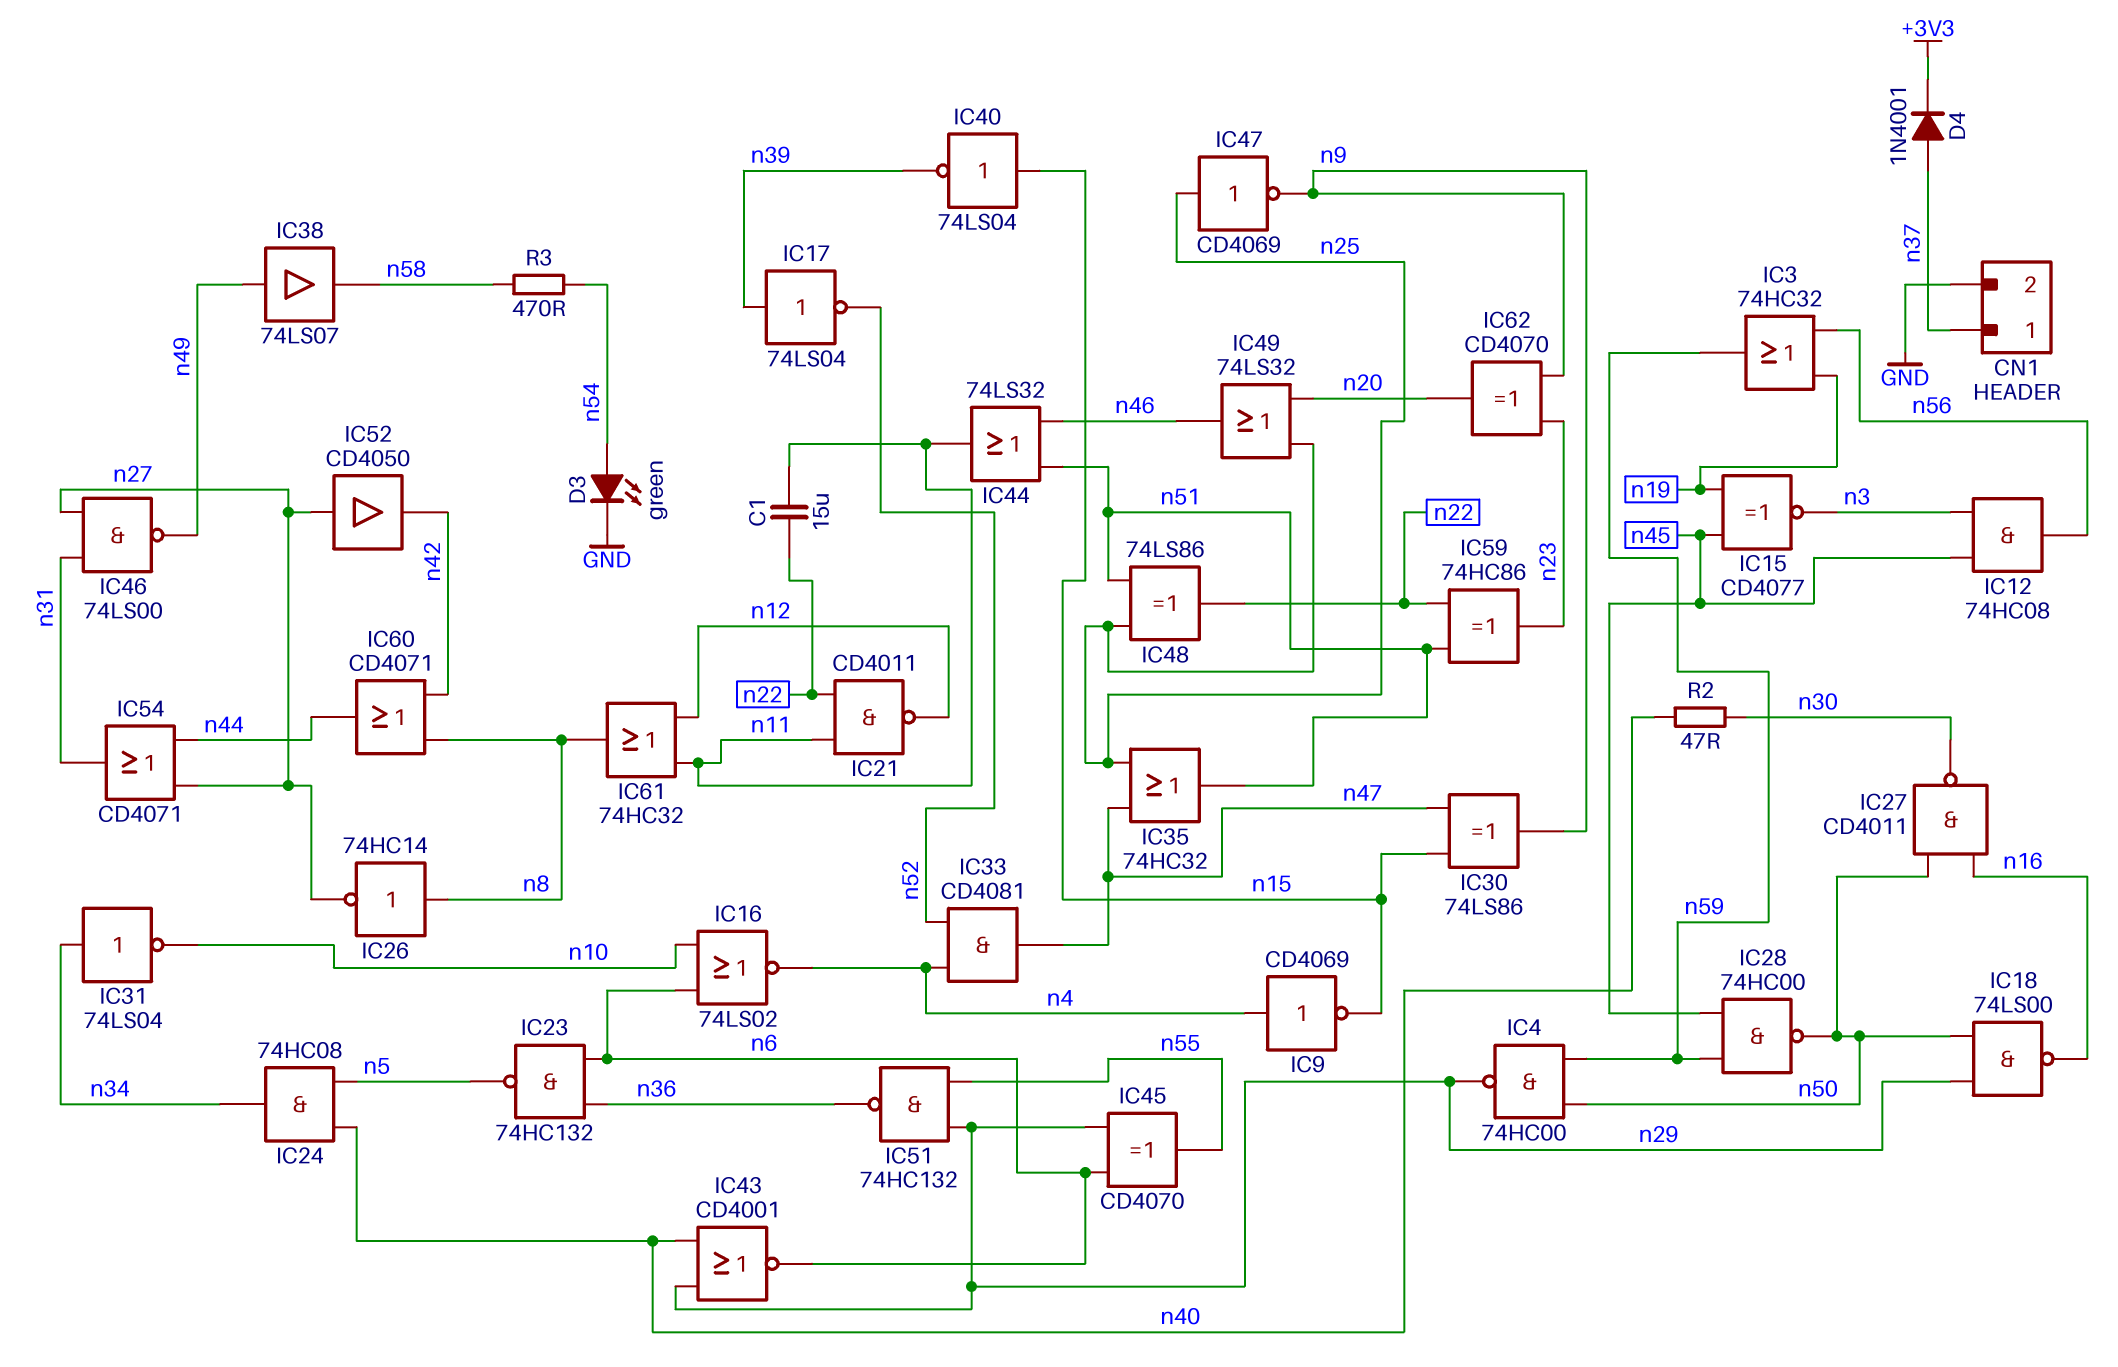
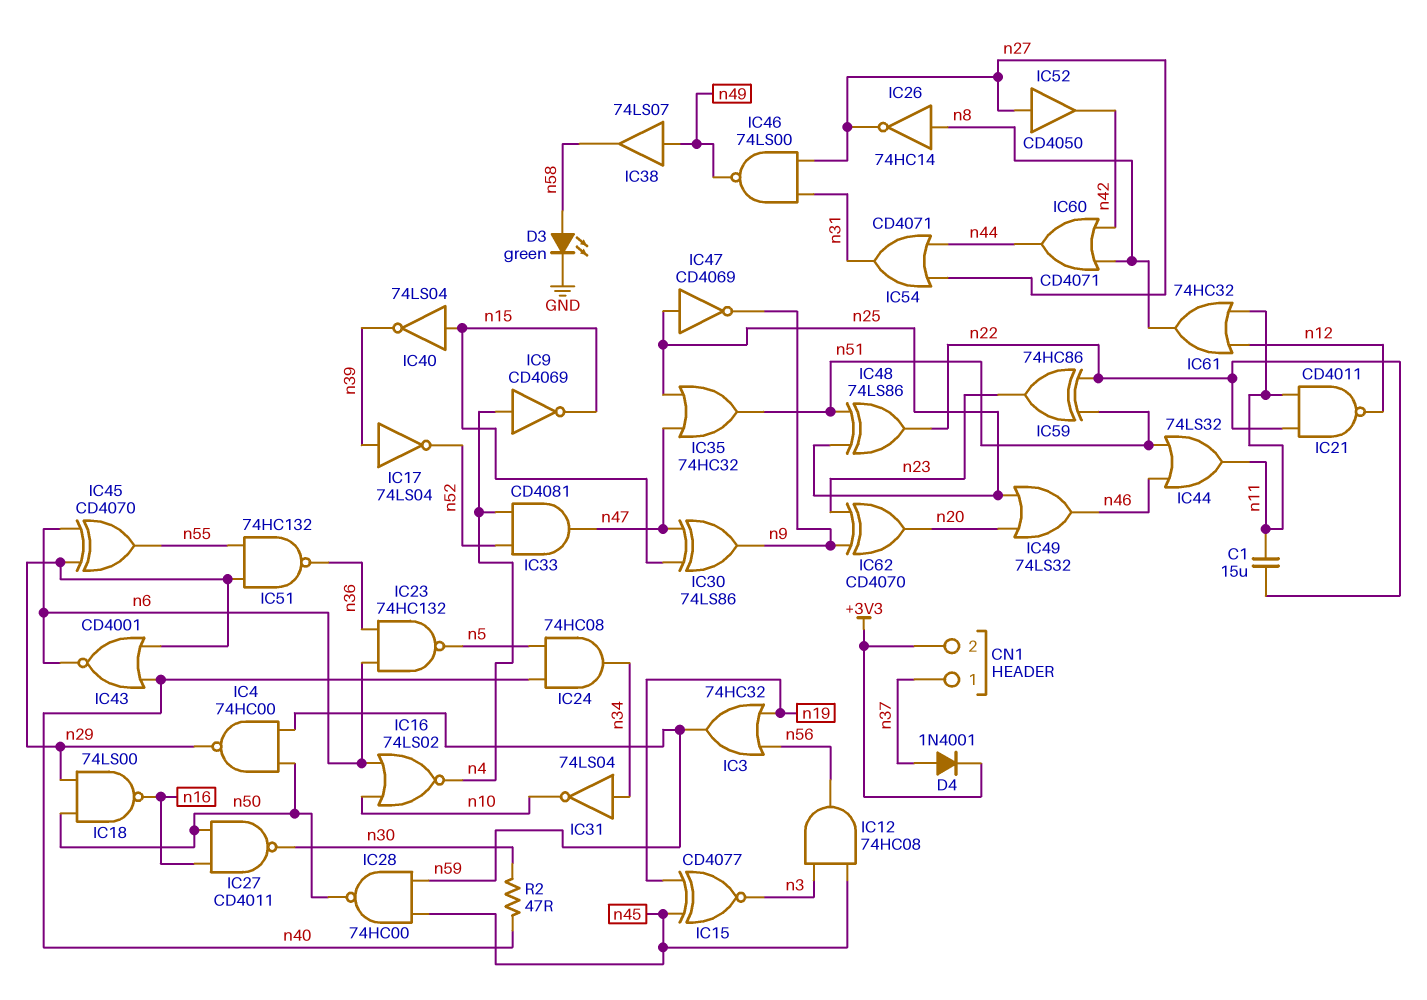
CN1 pin 2: GND -> +3V3
D3: LED green (A n54, K GND) -> LED green (A n58, K GND)
R3: 470 (n54, n58) -> none

